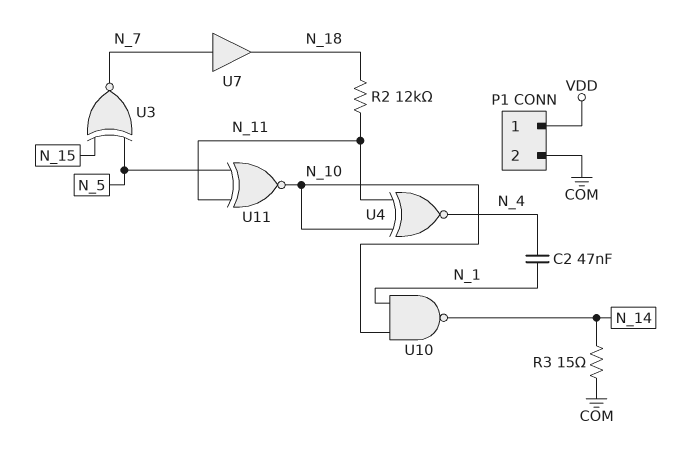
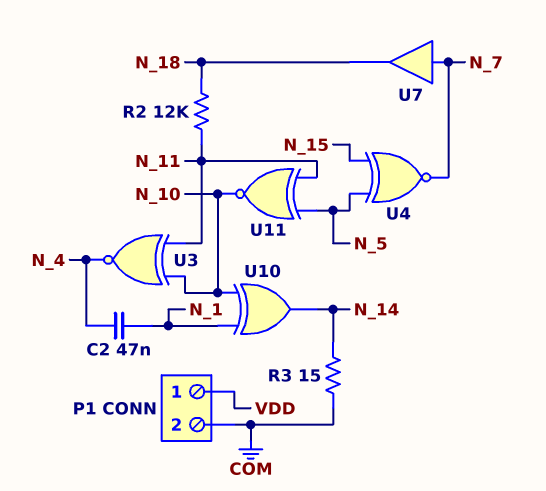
U3: XNOR (in N_5, in N_15, out N_7) -> XNOR (in N_10, in N_11, out N_4)
U4: XNOR (in N_10, in N_11, out N_4) -> XNOR (in N_5, in N_15, out N_7)
U10: NAND (in N_1, in N_10, out N_14) -> XOR (in N_1, in N_10, out N_14)

